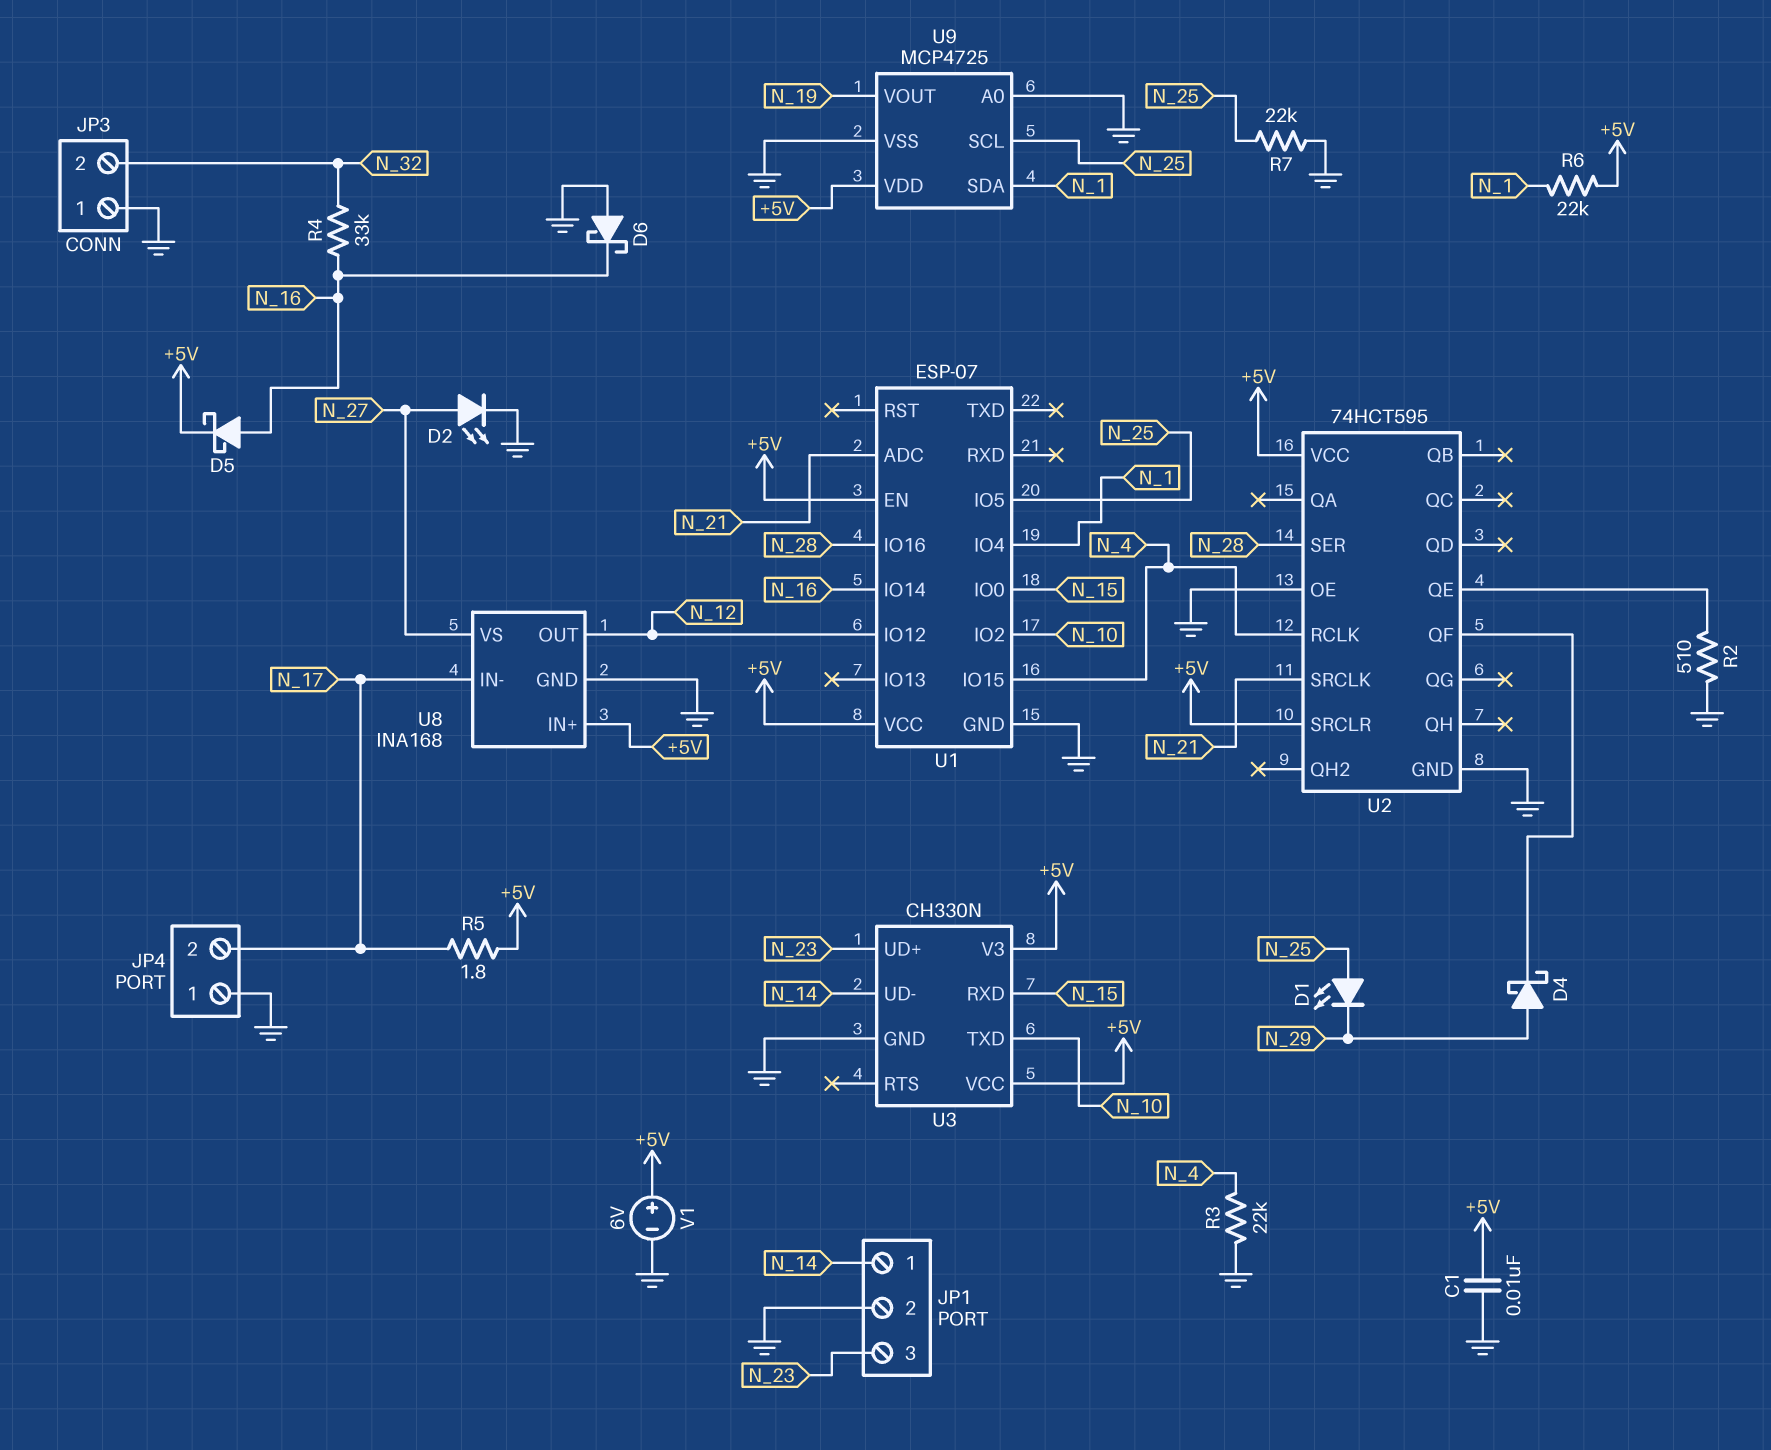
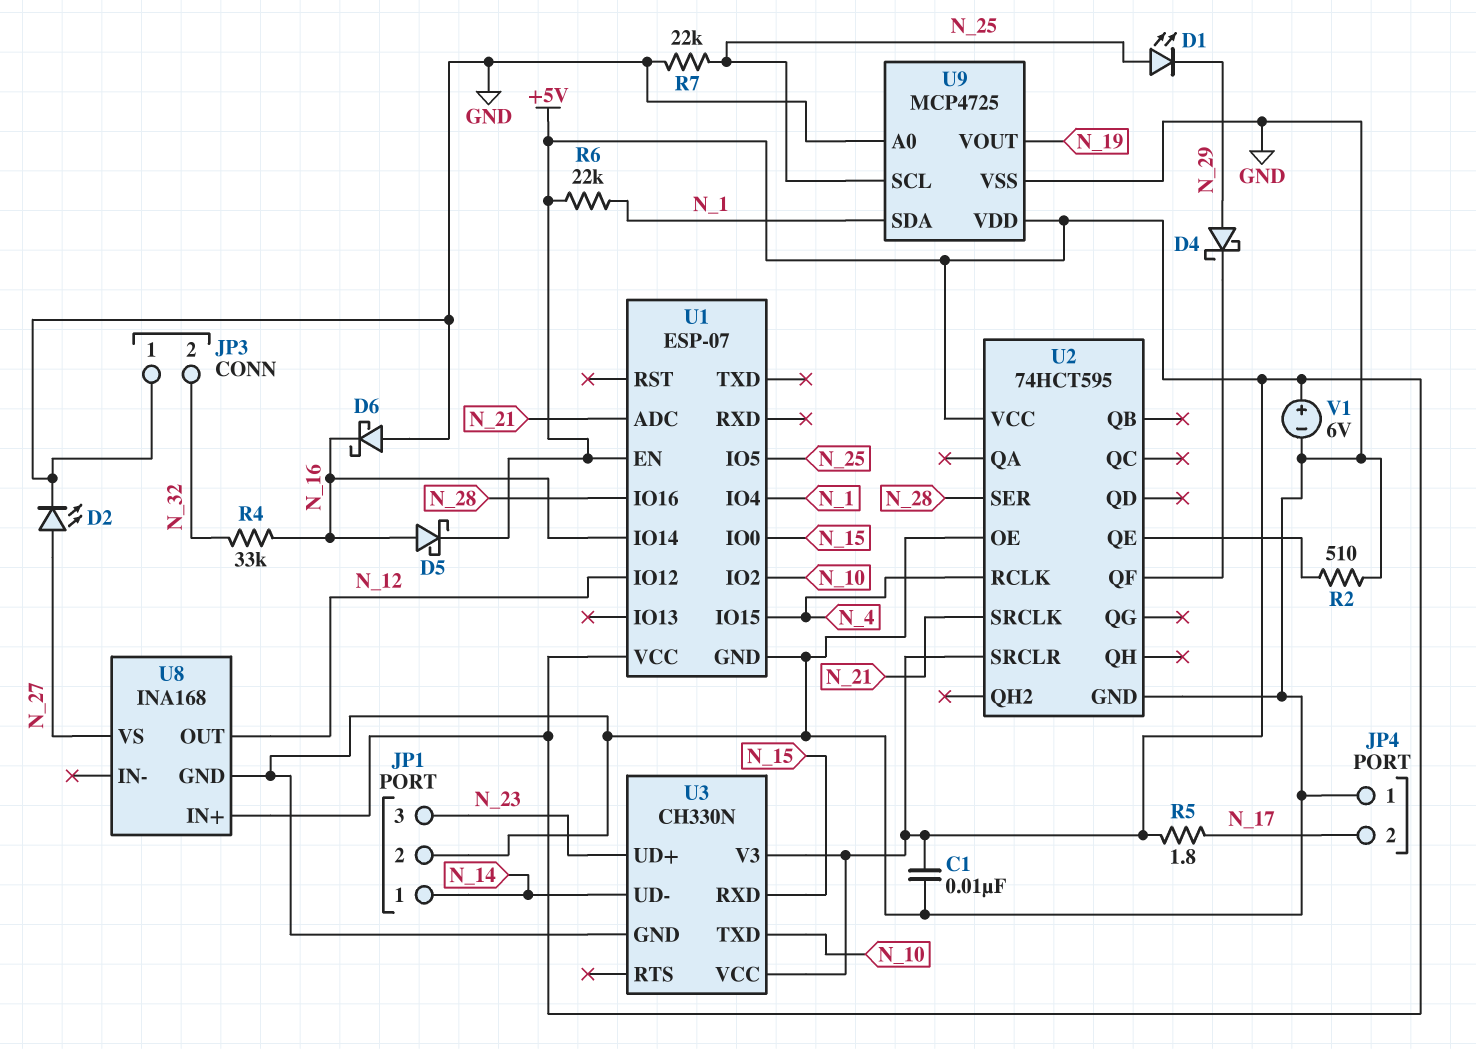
R3: 22k (GND, N_4) -> none
U8 pin IN-: N_17 -> none

